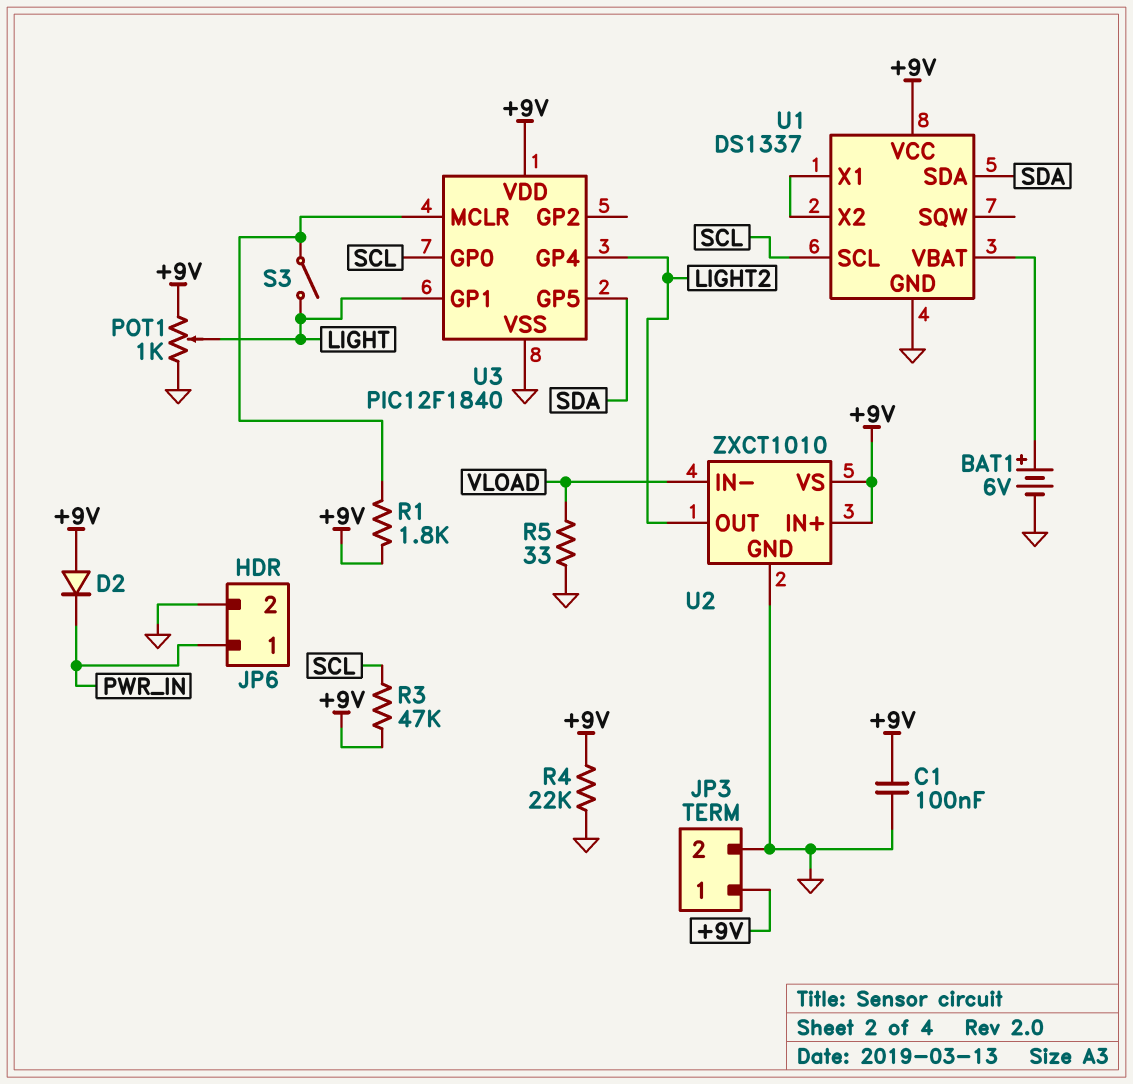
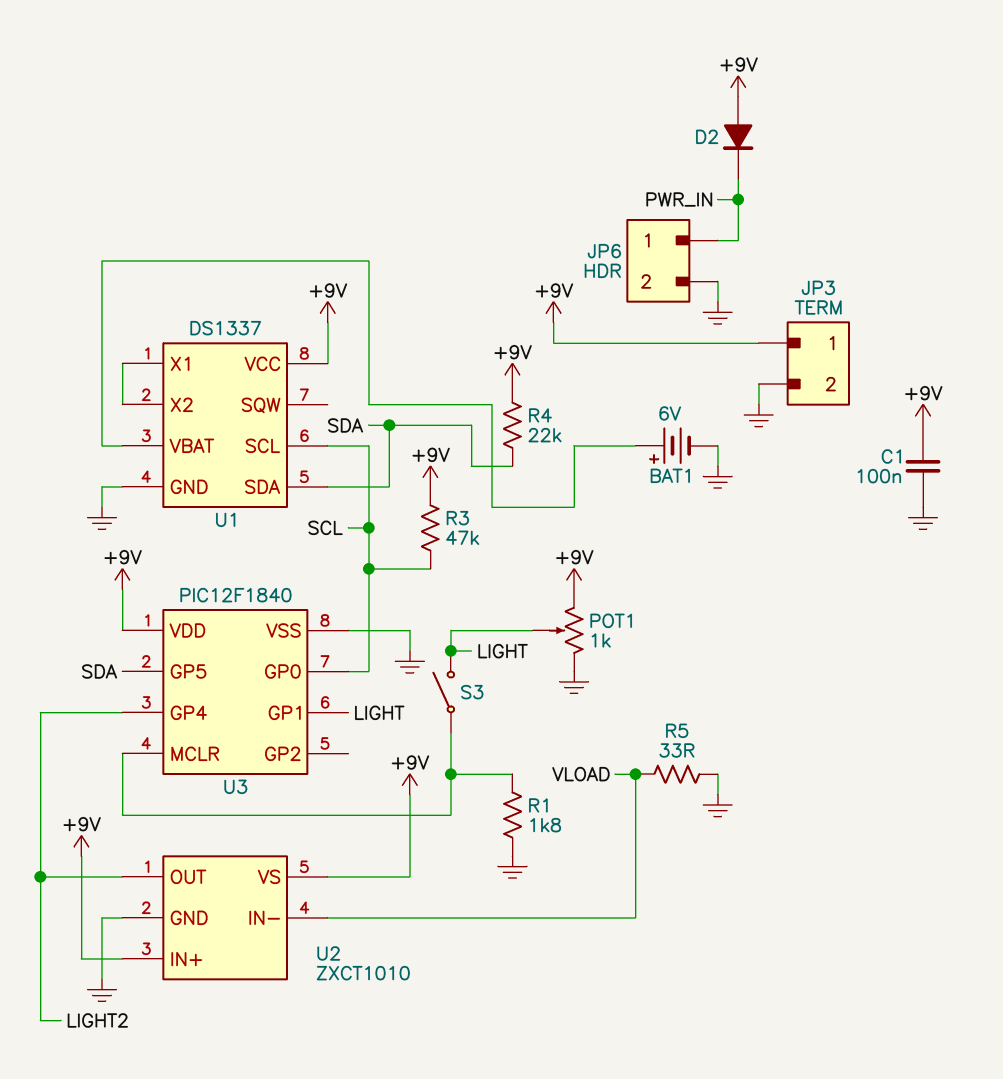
R1: 1.8k (+9V, U3/MCLR) -> 1.8k (GND, U3/MCLR)
R4: 22k (+9V, GND) -> 22k (+9V, SDA)

